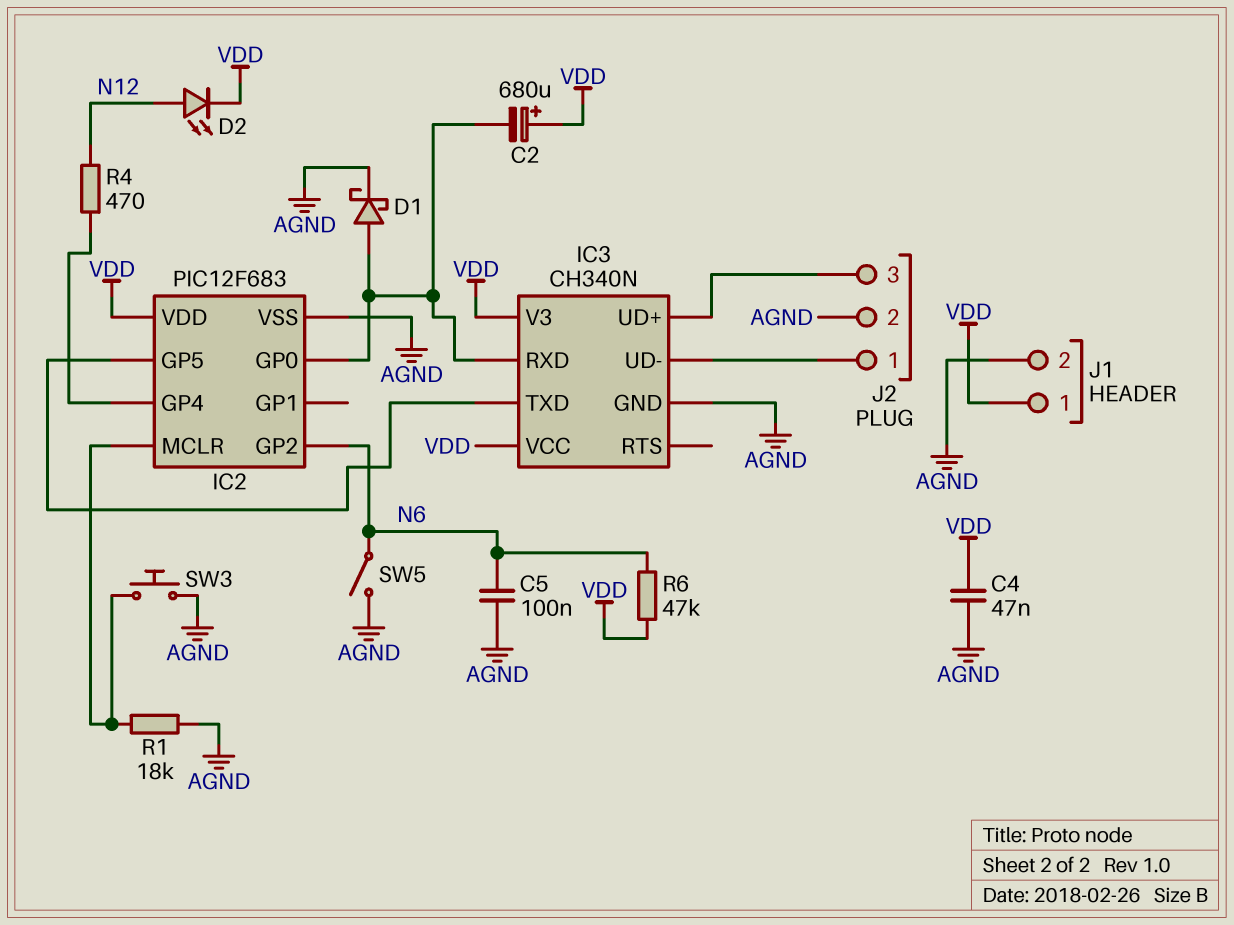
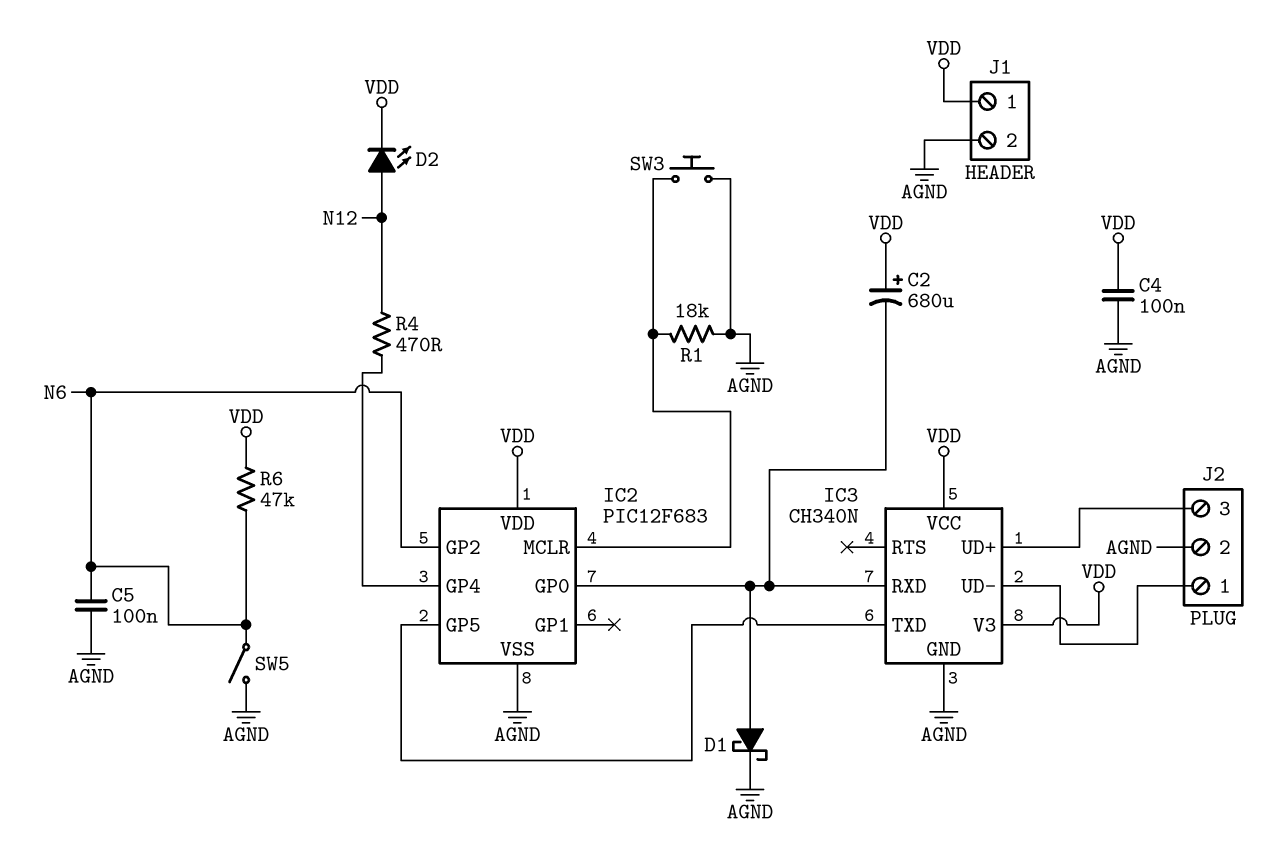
C4: 47nF (AGND, VDD) -> 100nF (AGND, VDD)

